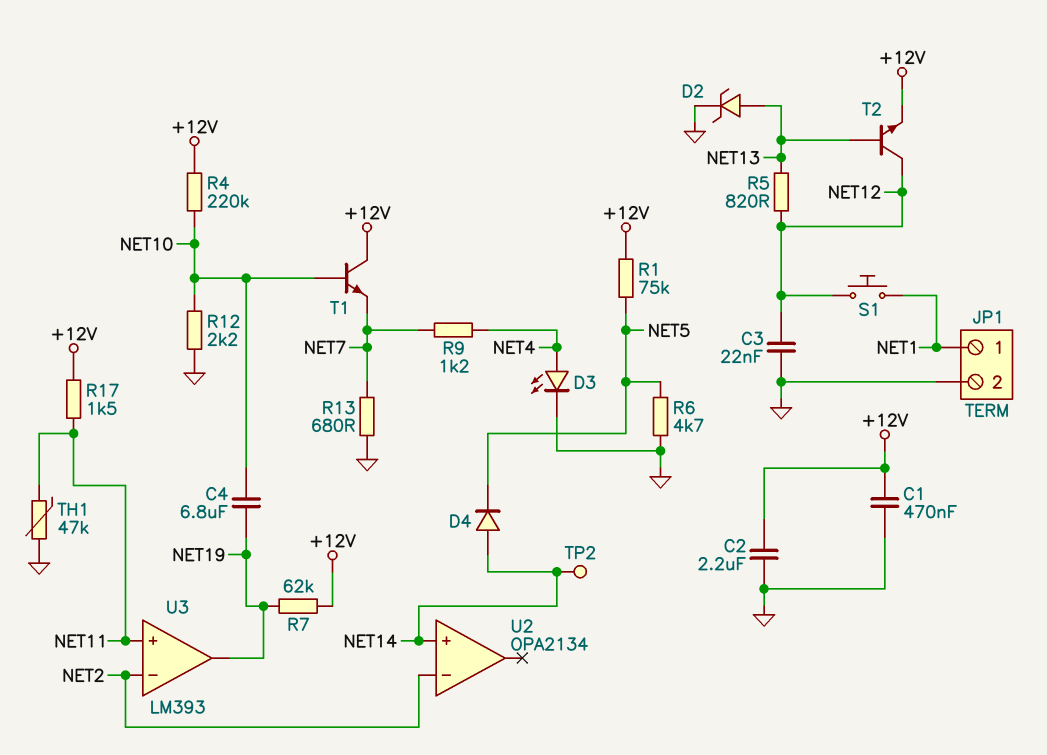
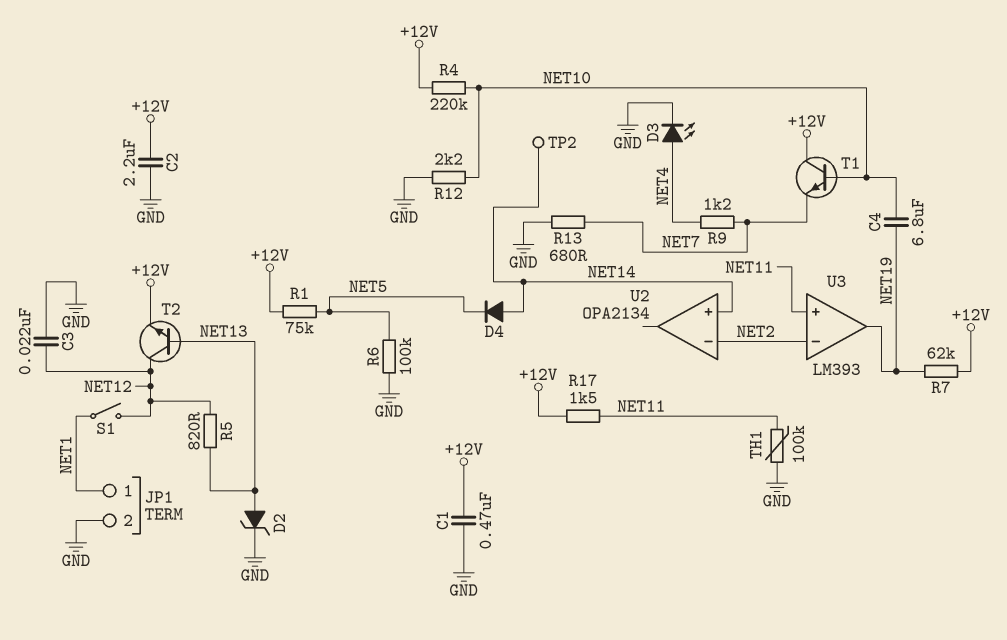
R6: 4.7k (GND, NET5) -> 100k (GND, NET5)
S1: button (NET1, NET12) -> switch (NET1, NET12)
TH1: 47k (GND, NET11) -> 100k (GND, NET11)

